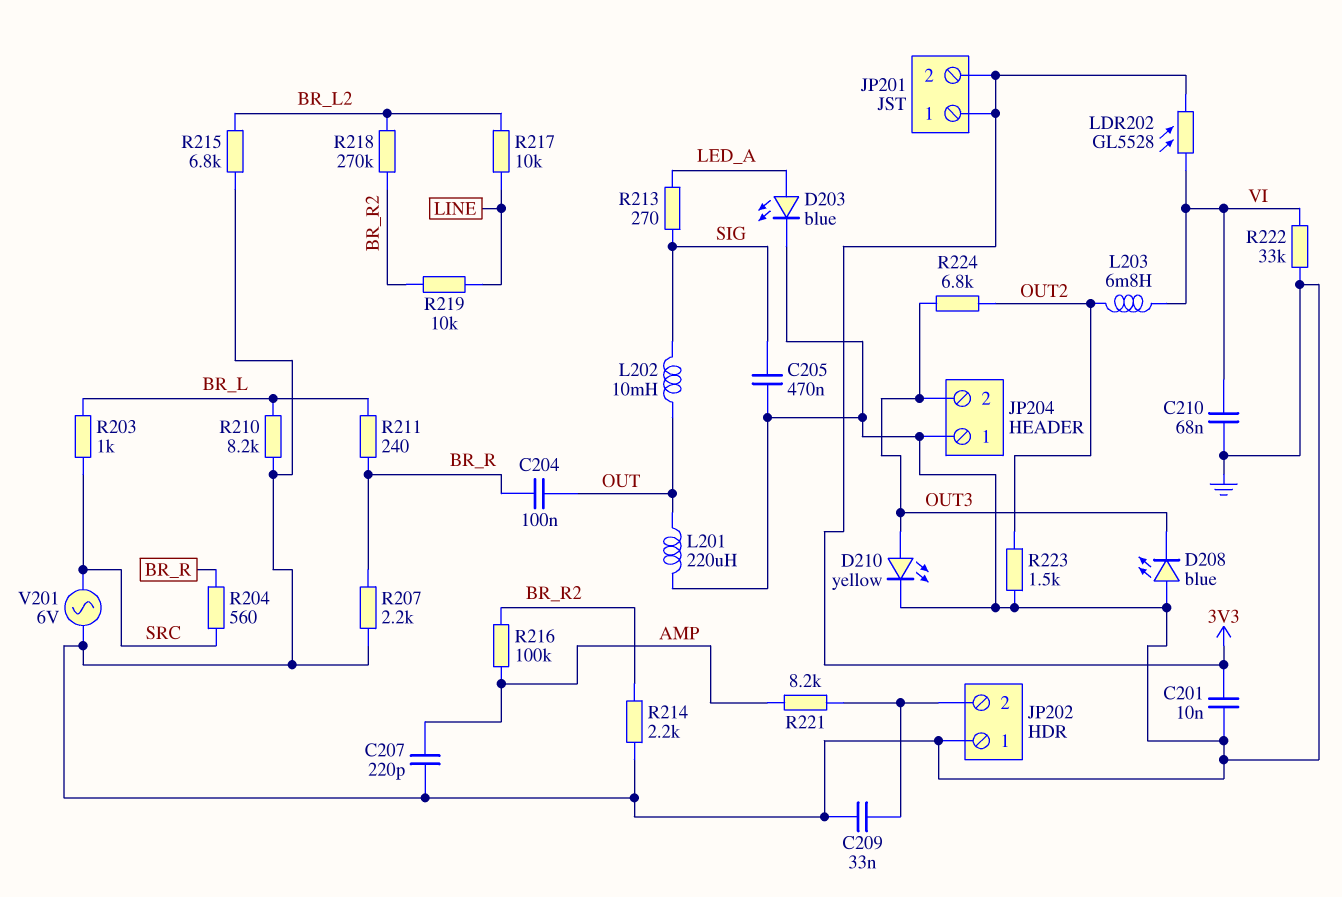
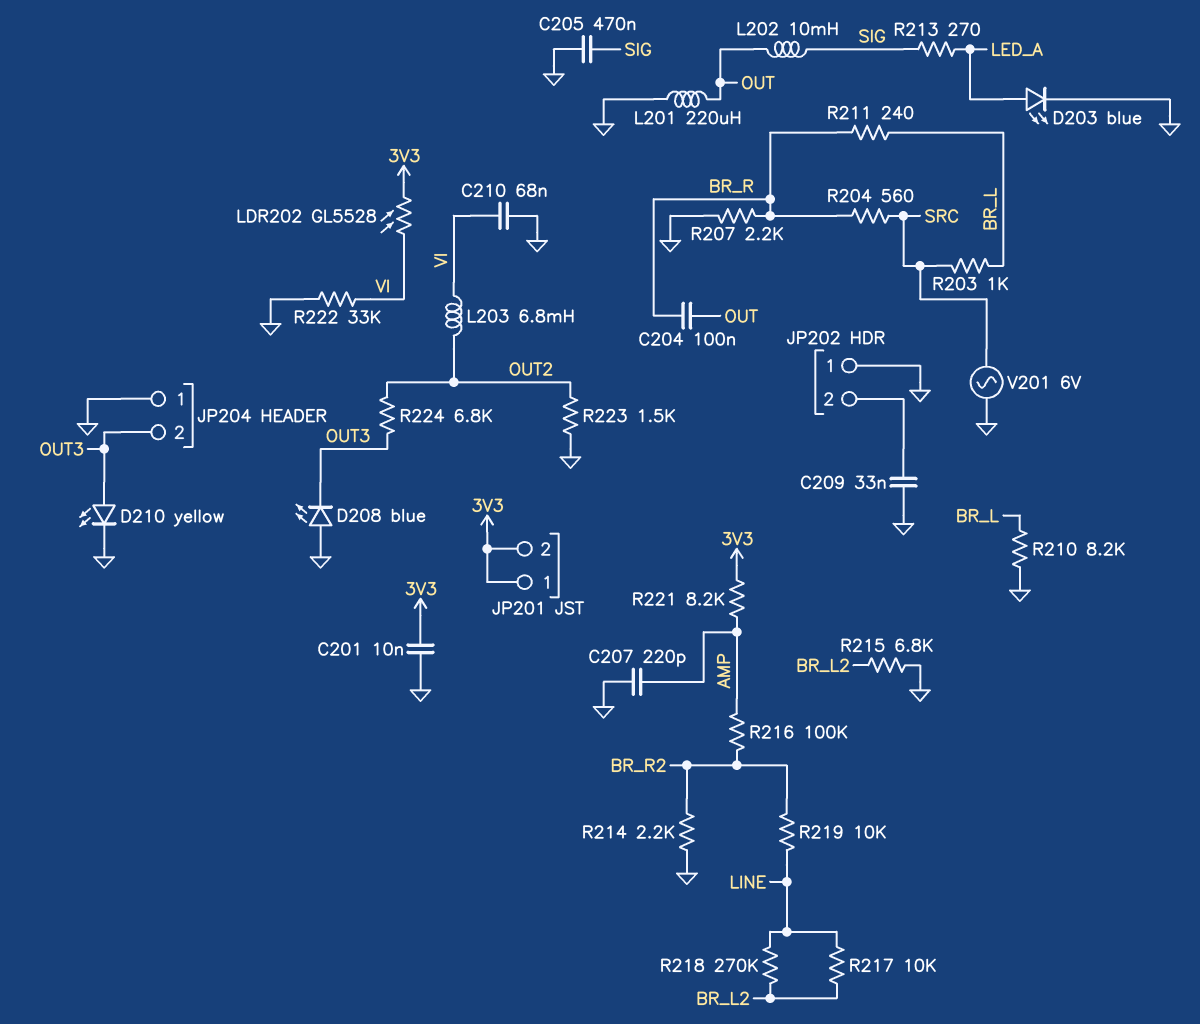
R218: 270k (BR_L2, BR_R2) -> 270k (BR_L2, LINE)
R221: 8.2k (AMP, JP202/2) -> 8.2k (3V3, AMP)

